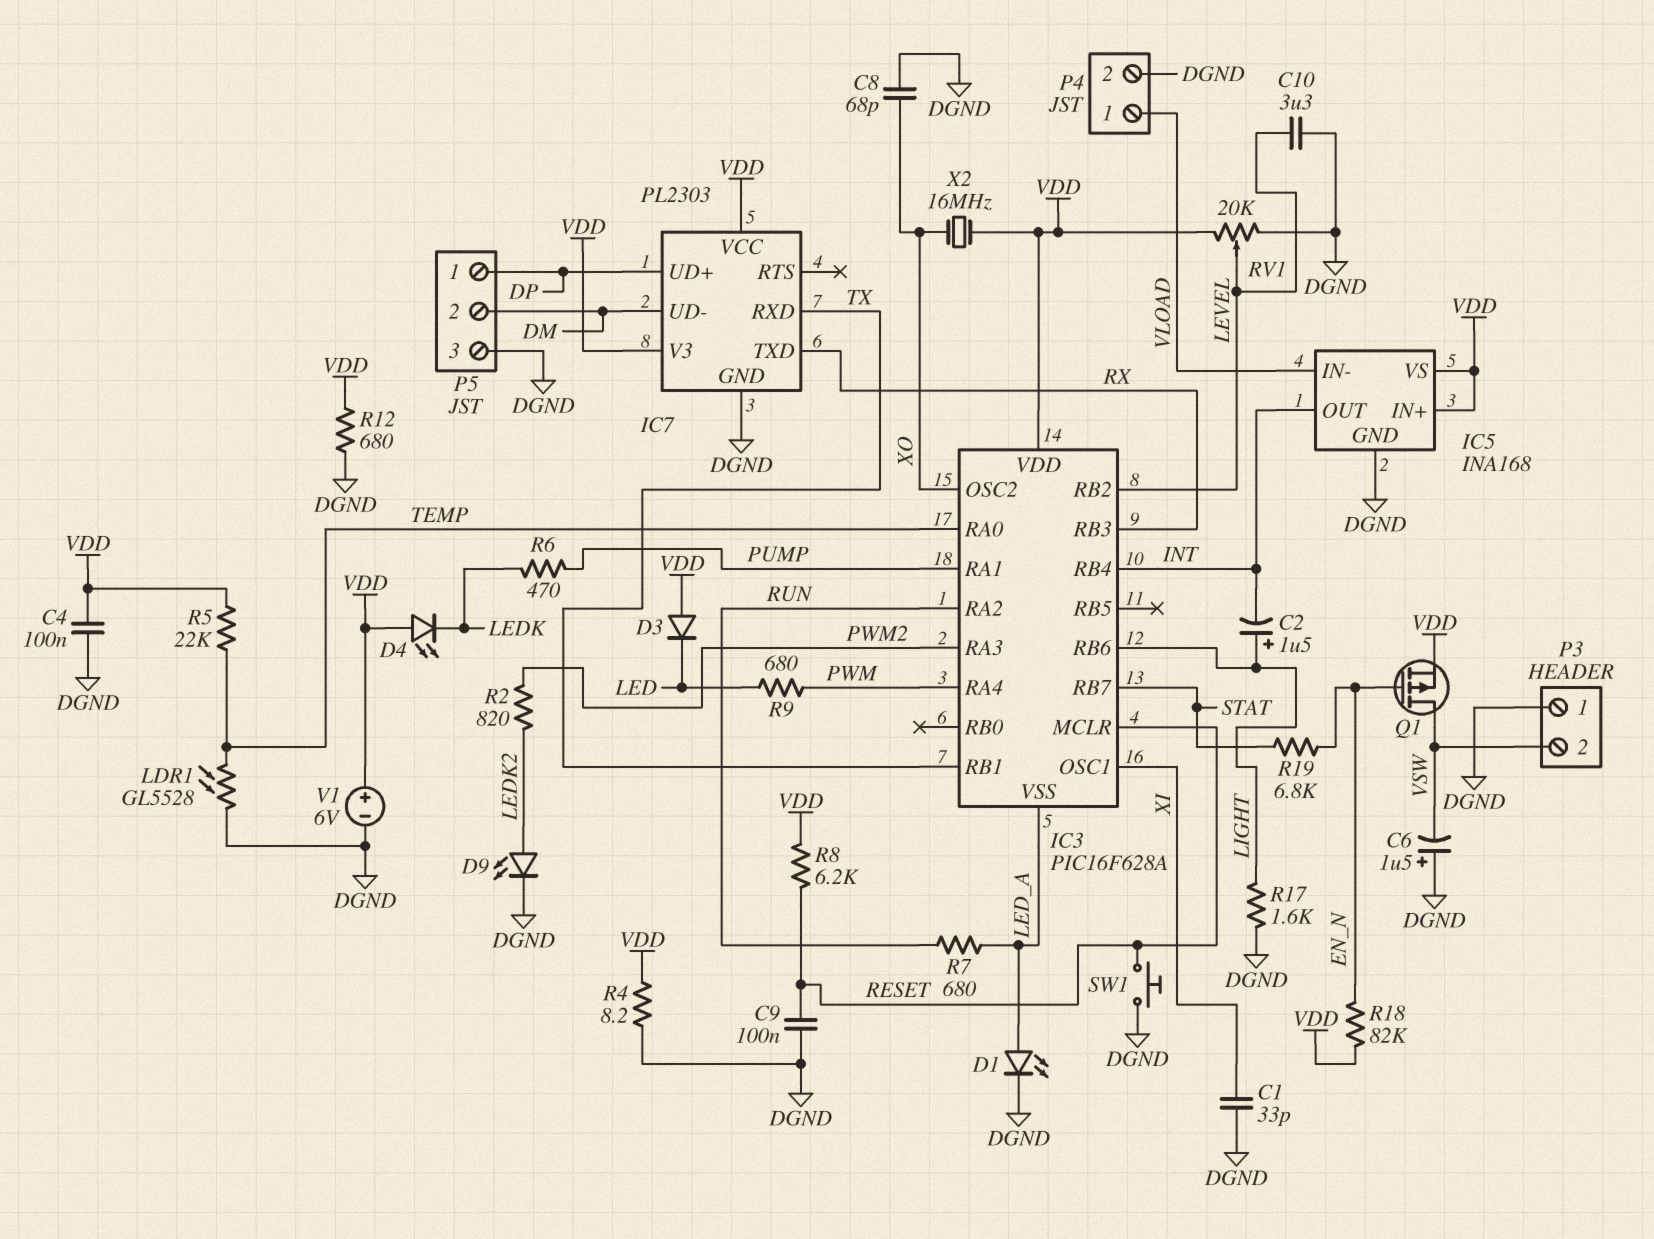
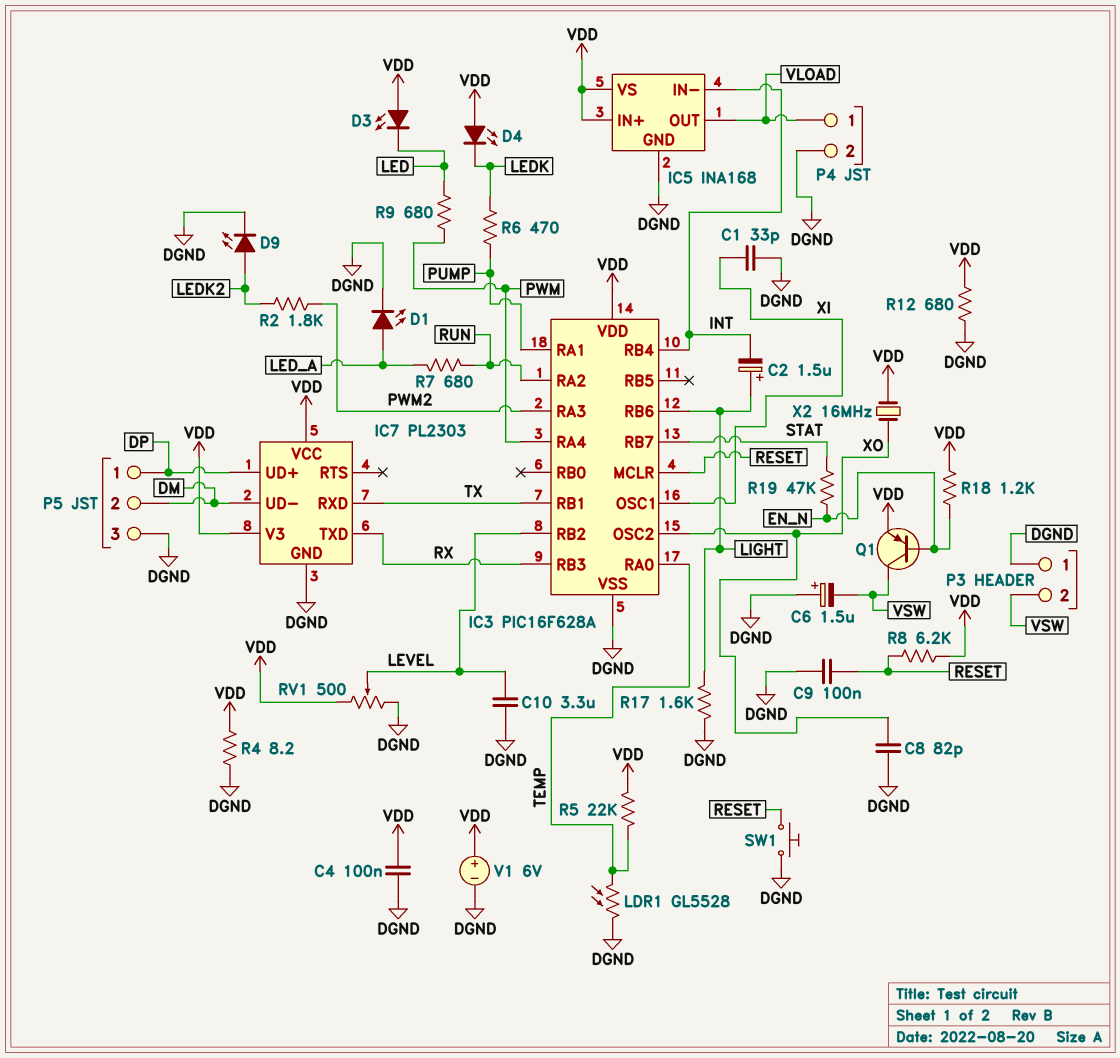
C8: 68pF (DGND, XO) -> 82pF (DGND, XO)
D3: diode (A VDD, K LED) -> LED (A VDD, K LED)
IC3 pin VSS: LED_A -> DGND
IC5 pin IN-: VLOAD -> INT
IC5 pin OUT: INT -> VLOAD
Q1: PMOS (G EN_N, D VSW, S VDD) -> PNP (B EN_N, C VSW, E VDD)
R2: 820 (LEDK2, PWM2) -> 1.8k (LEDK2, PWM2)
R18: 82k (EN_N, VDD) -> 1.2k (EN_N, VDD)
R19: 6.8k (EN_N, STAT) -> 47k (EN_N, STAT)
RV1: 20k (DGND, VDD, wiper LEVEL) -> 500 (DGND, VDD, wiper LEVEL)

